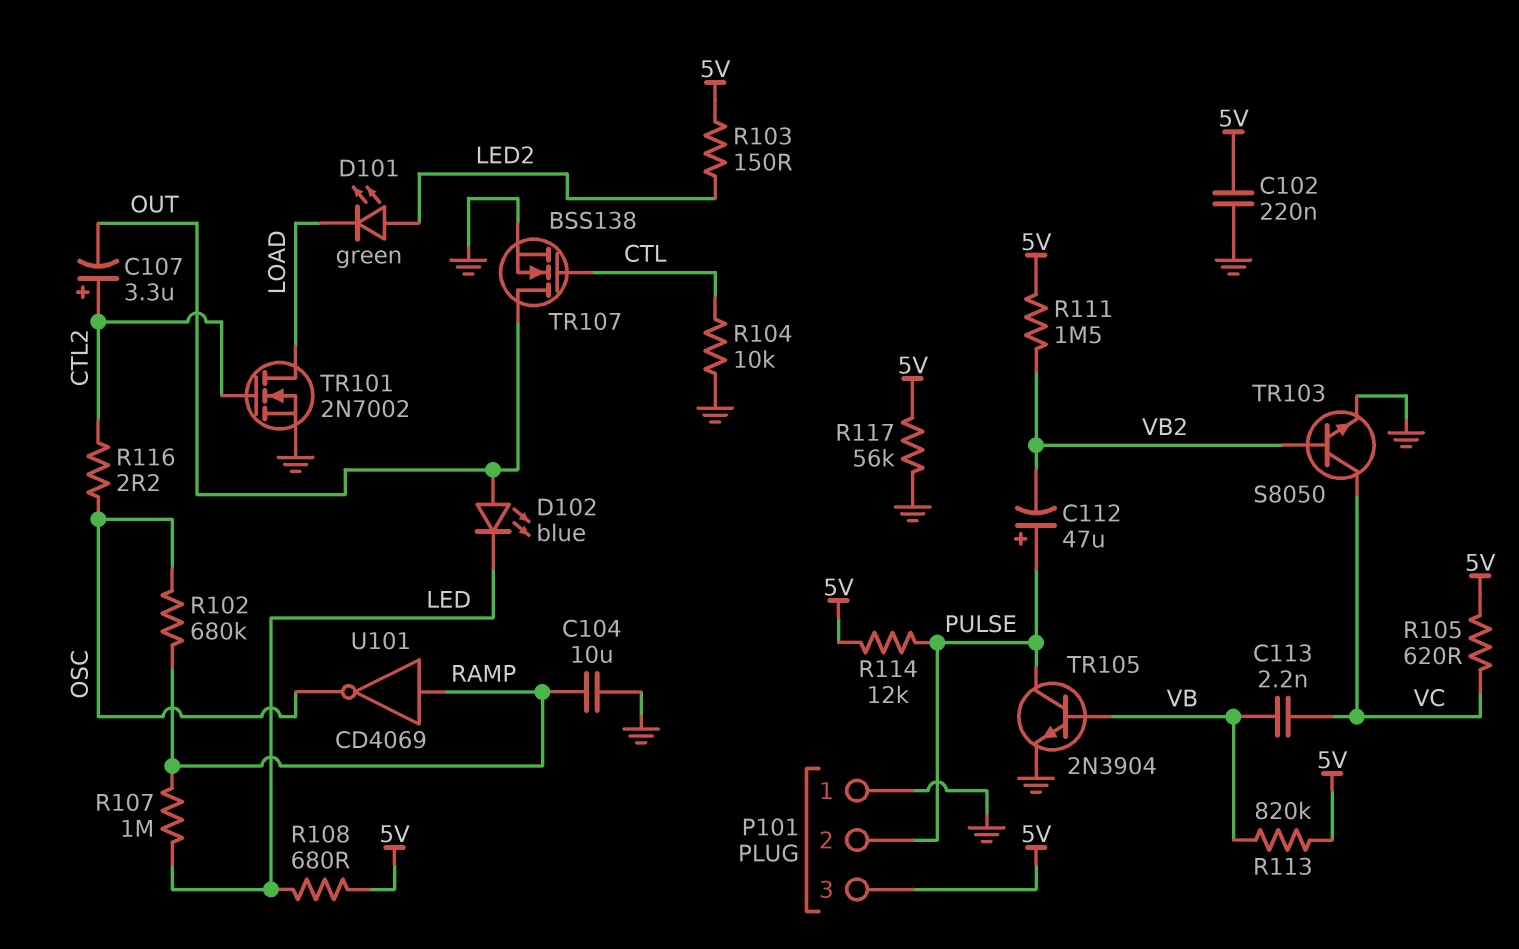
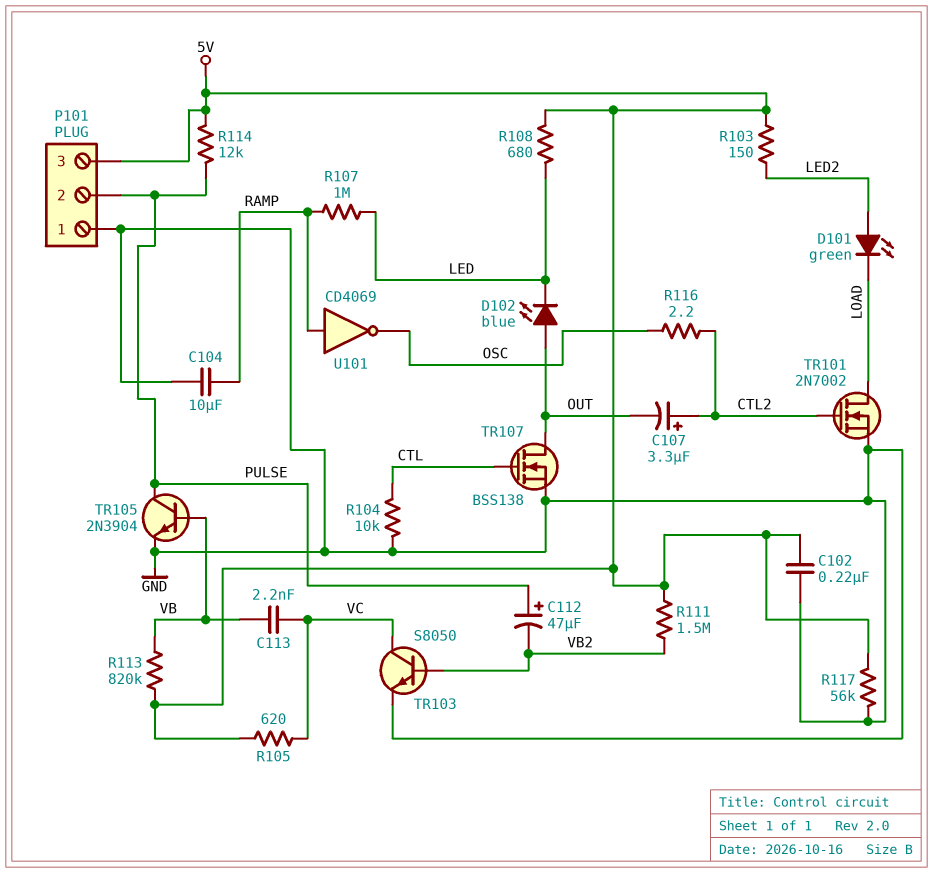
R102: 680k (OSC, RAMP) -> none

